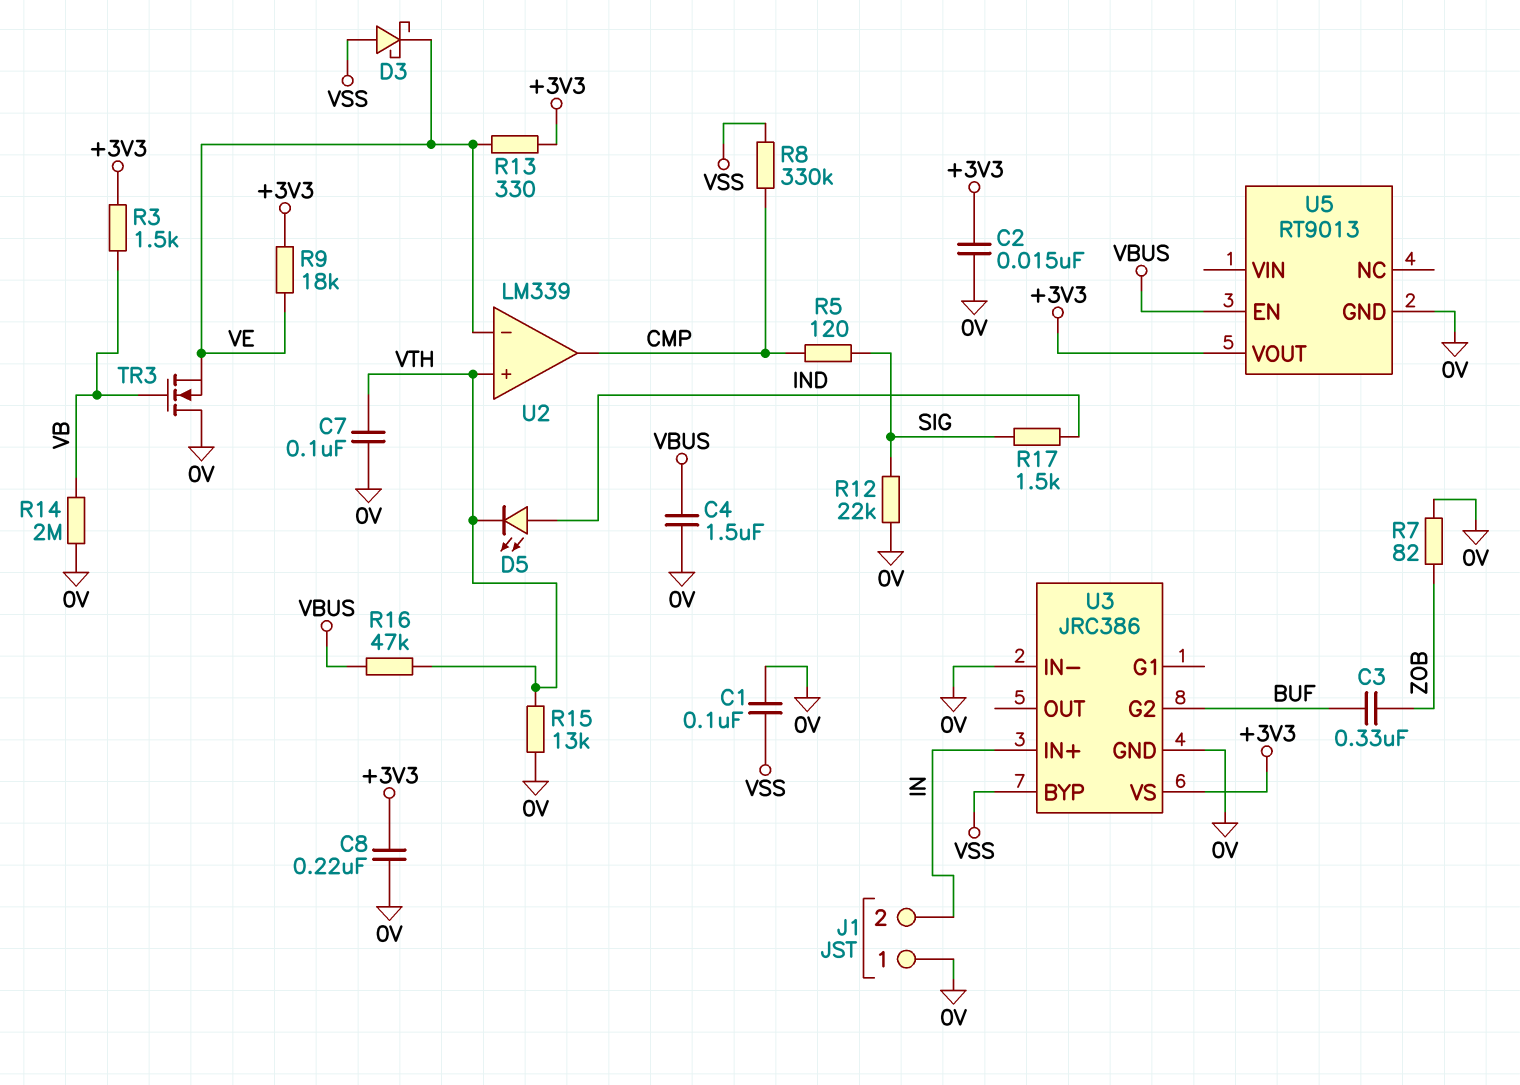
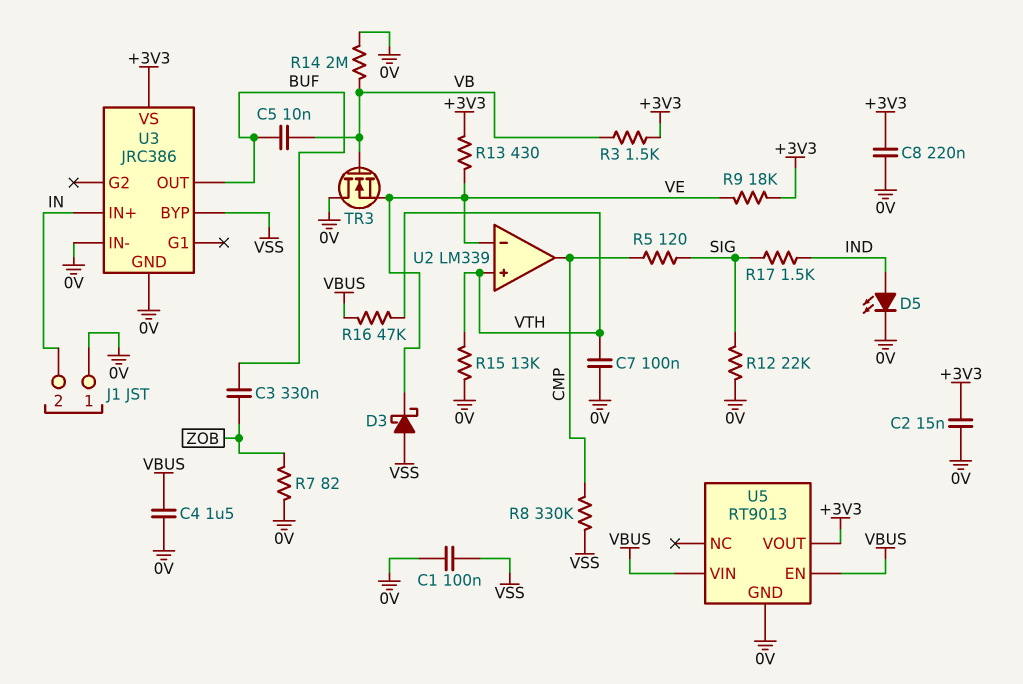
C5: none -> 10nF (BUF, VB)
D5: LED (A IND, K VTH) -> LED (A IND, K 0V)
R13: 330 (+3V3, VE) -> 430 (+3V3, VE)
U3 pin G2: BUF -> none
U3 pin OUT: none -> BUF
U5 pin VIN: none -> VBUS

